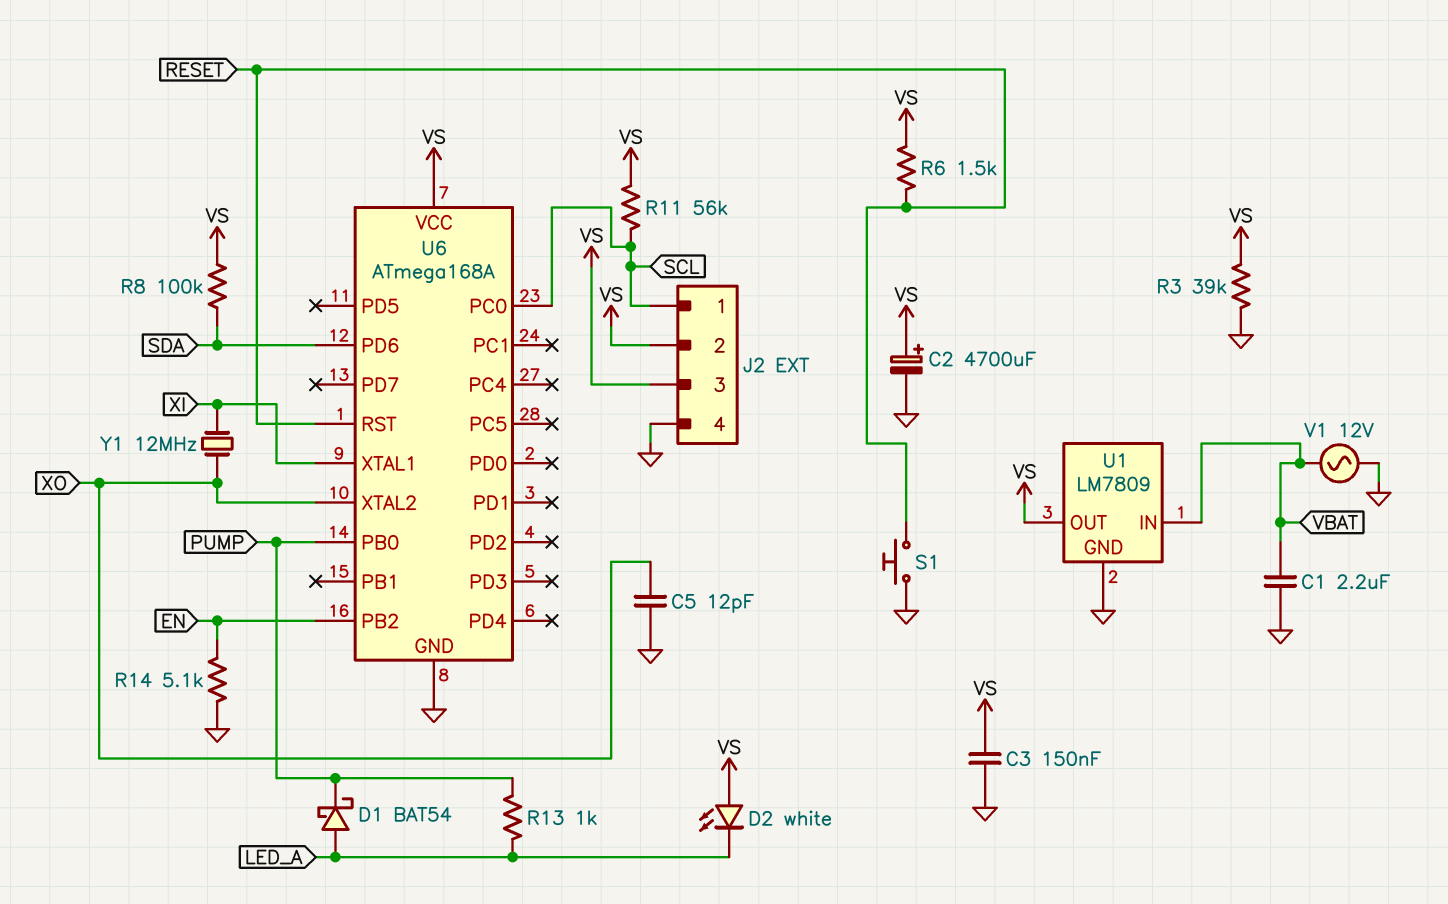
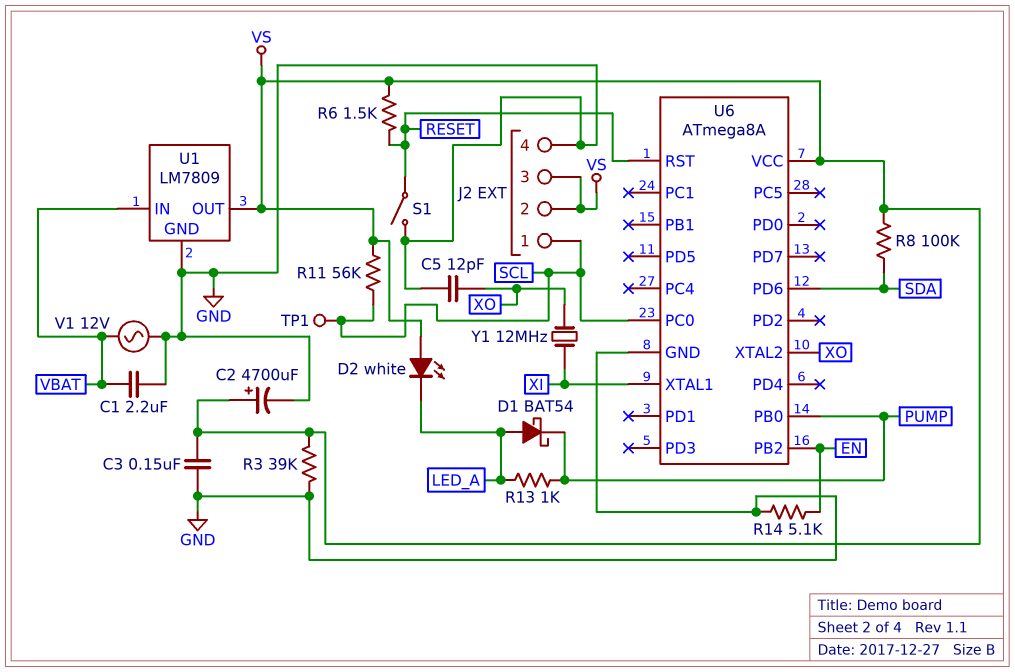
S1: button (GND, RESET) -> switch (GND, RESET)
TP1: none -> test point (SCL)
U6: ATmega168A -> ATmega8A

